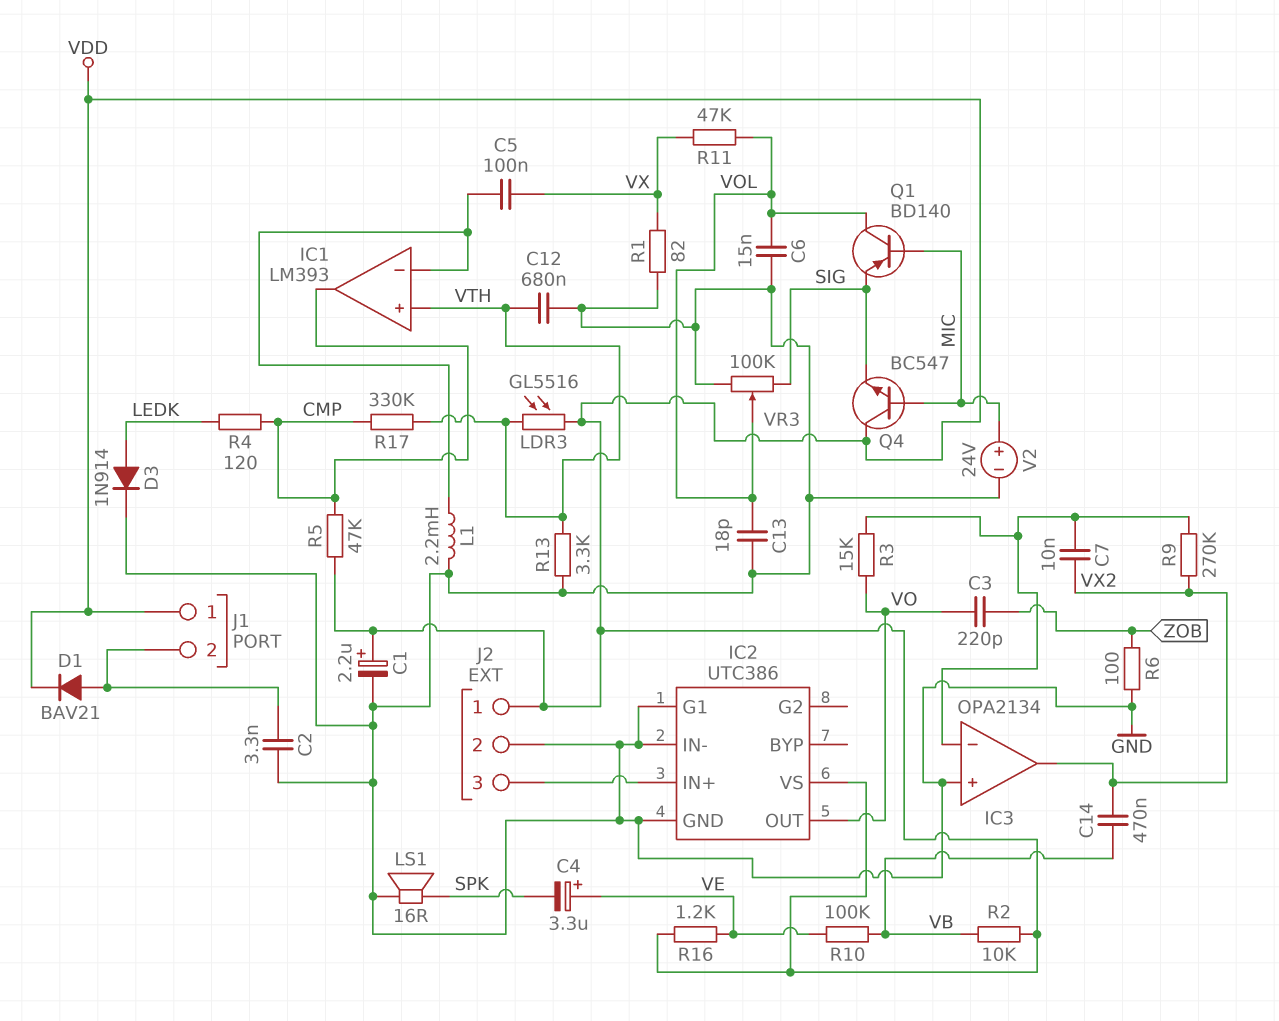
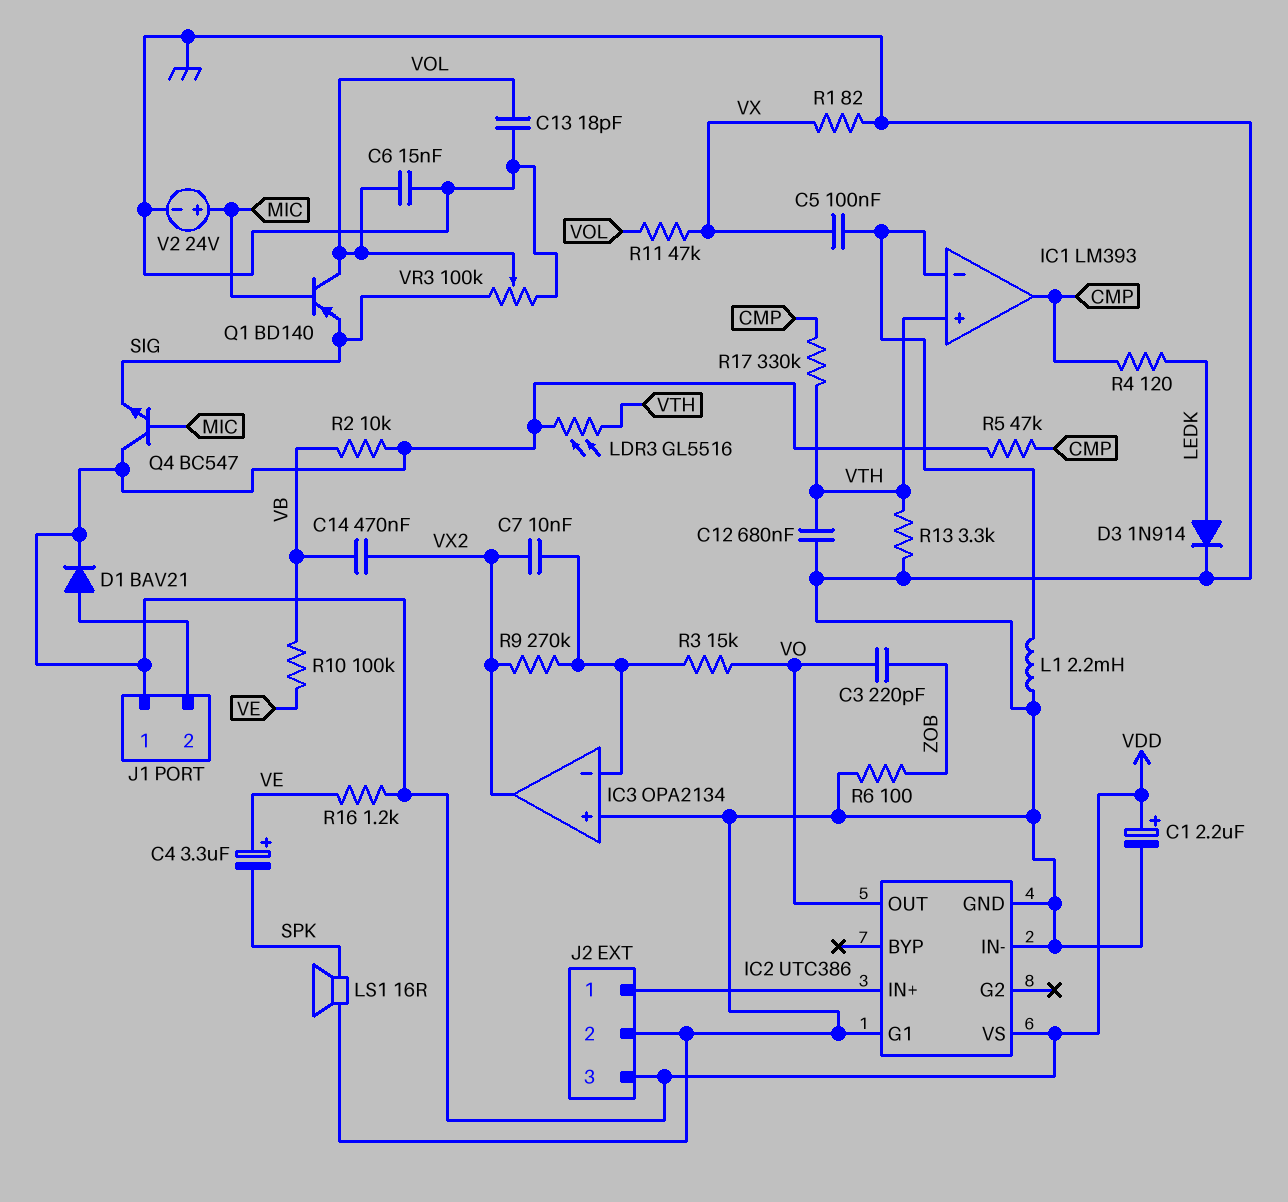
C2: 3.3nF (GND, J1/2) -> none
J2 pin 1: VDD -> IC2/IN+
J2 pin 3: IC2/IN+ -> VDD

